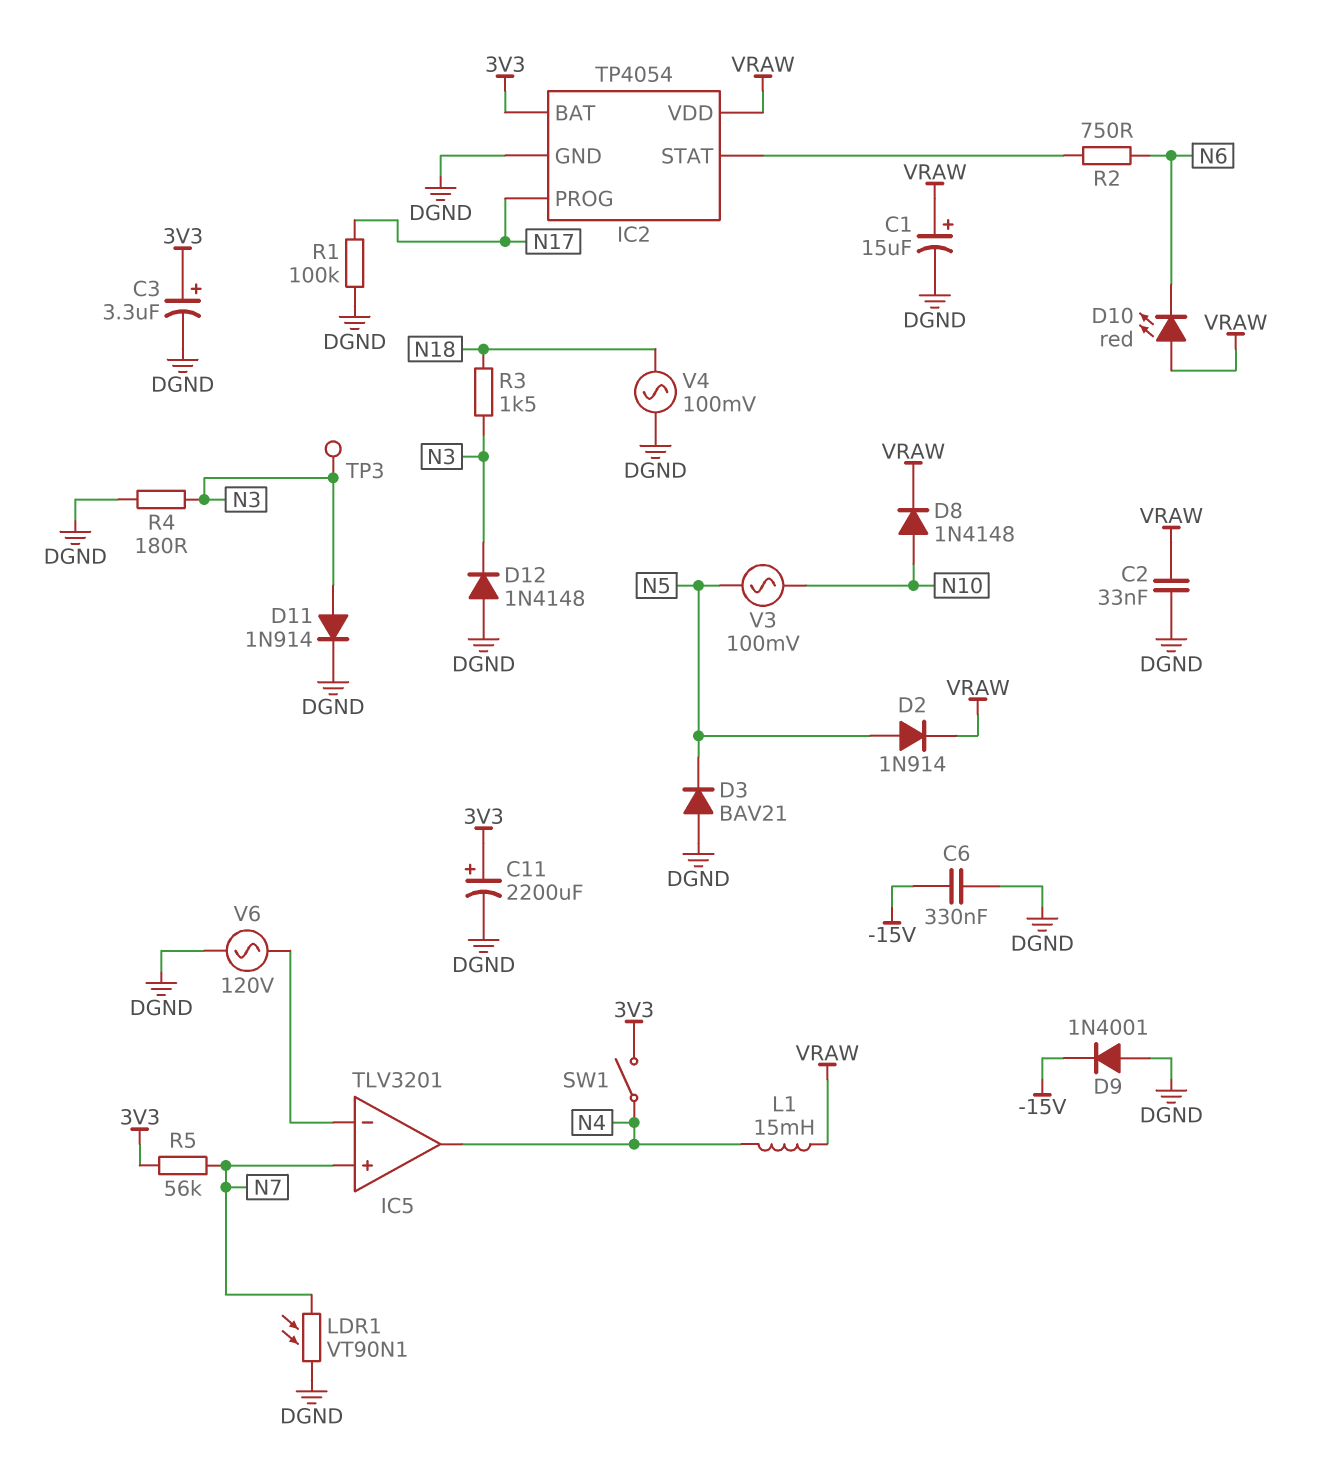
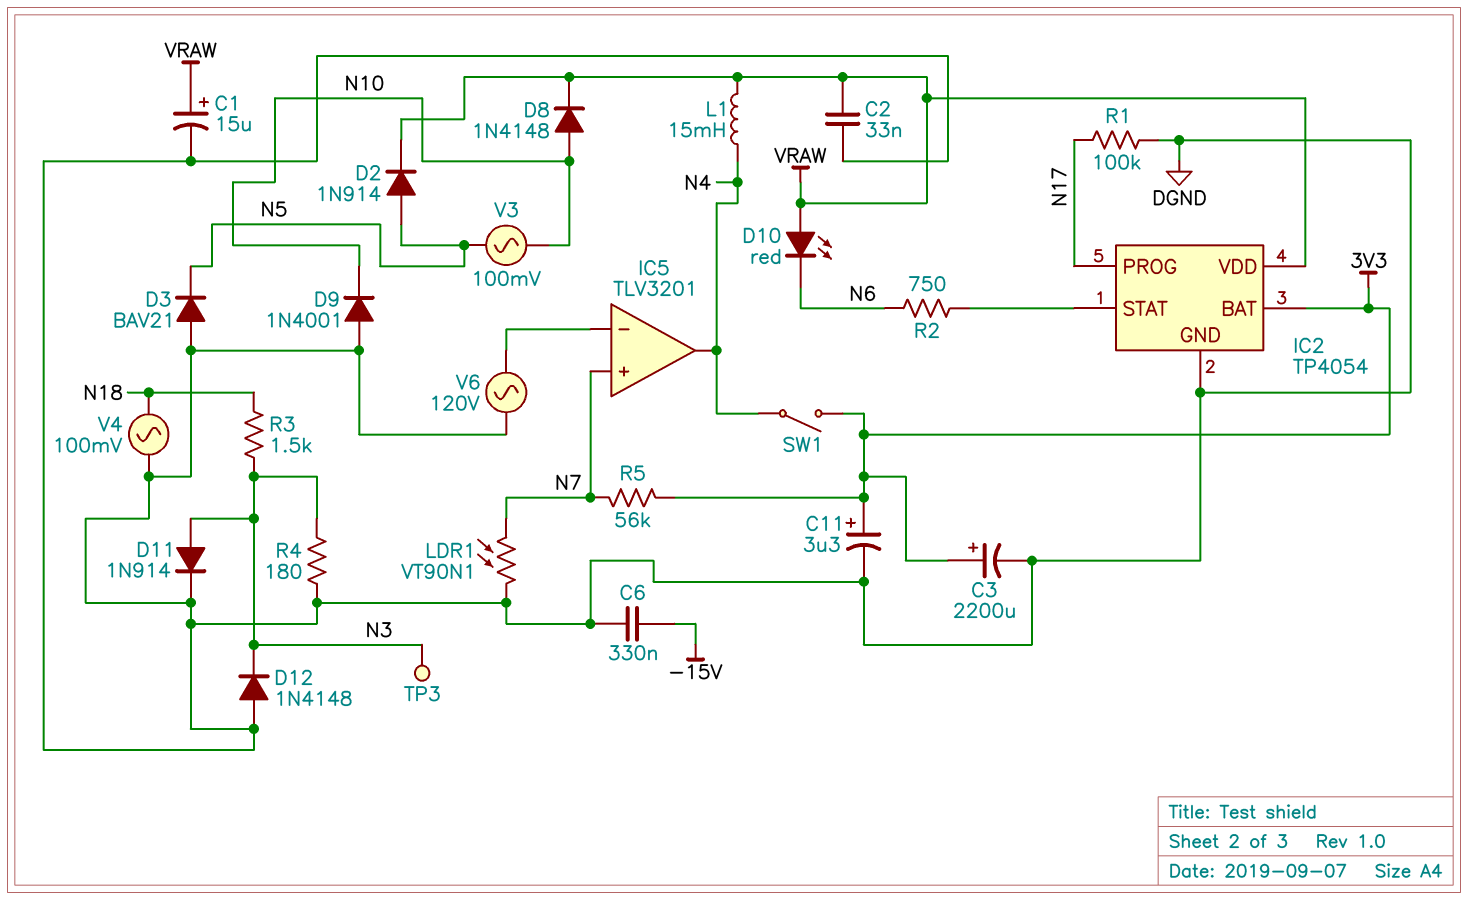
C3: 3.3uF (plus 3V3, minus DGND) -> 2200uF (plus 3V3, minus DGND)
C11: 2200uF (plus 3V3, minus DGND) -> 3.3uF (plus 3V3, minus DGND)
D9: diode 1N4001 (A DGND, K -15V) -> diode 1N4001 (A DGND, K N10)

